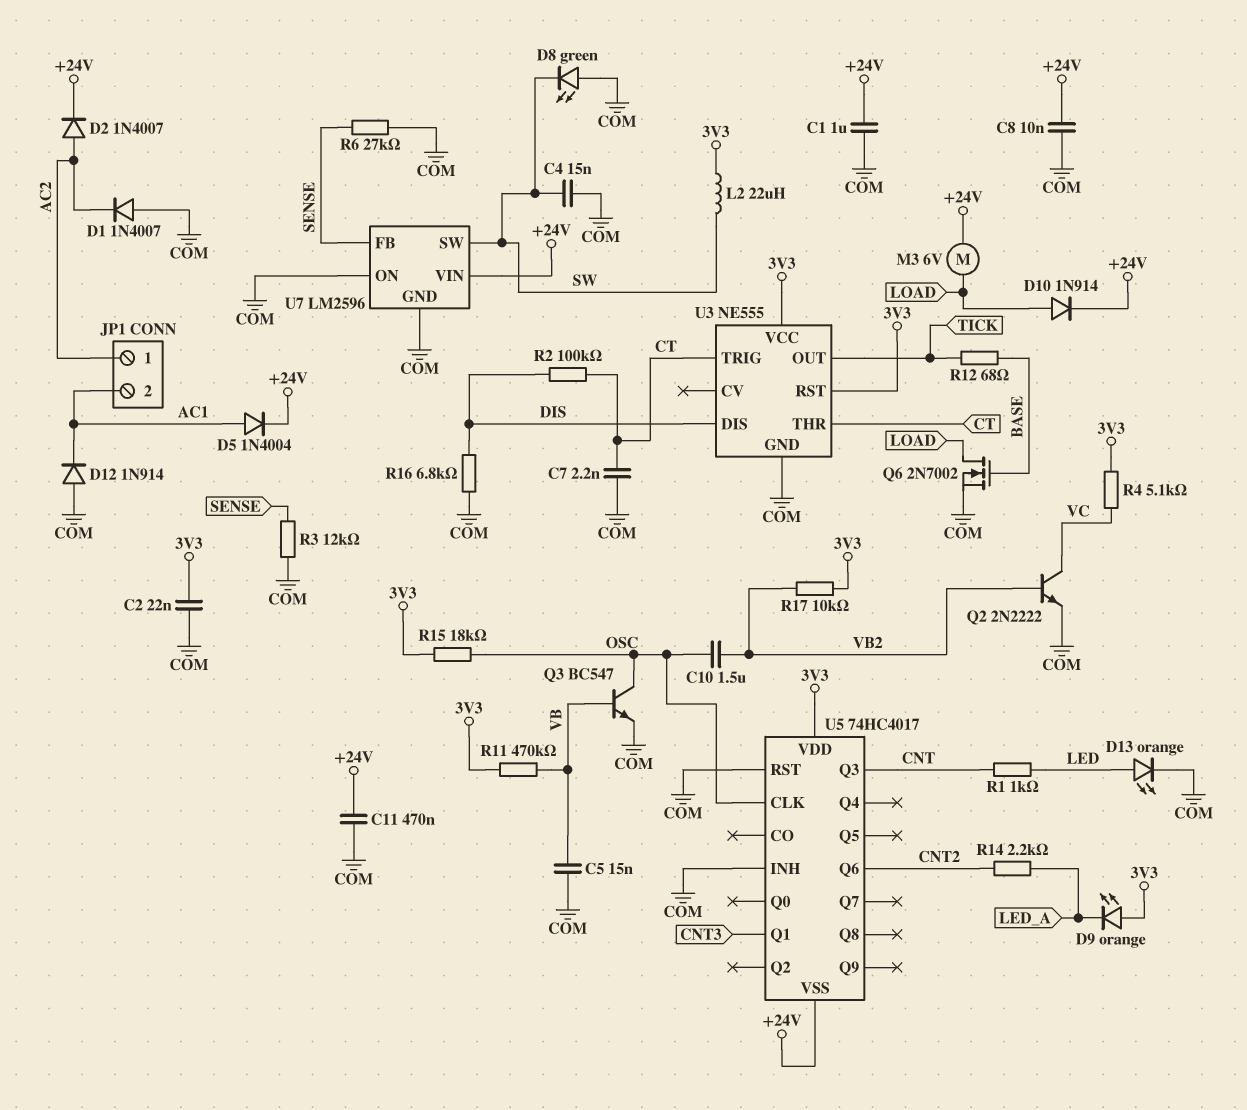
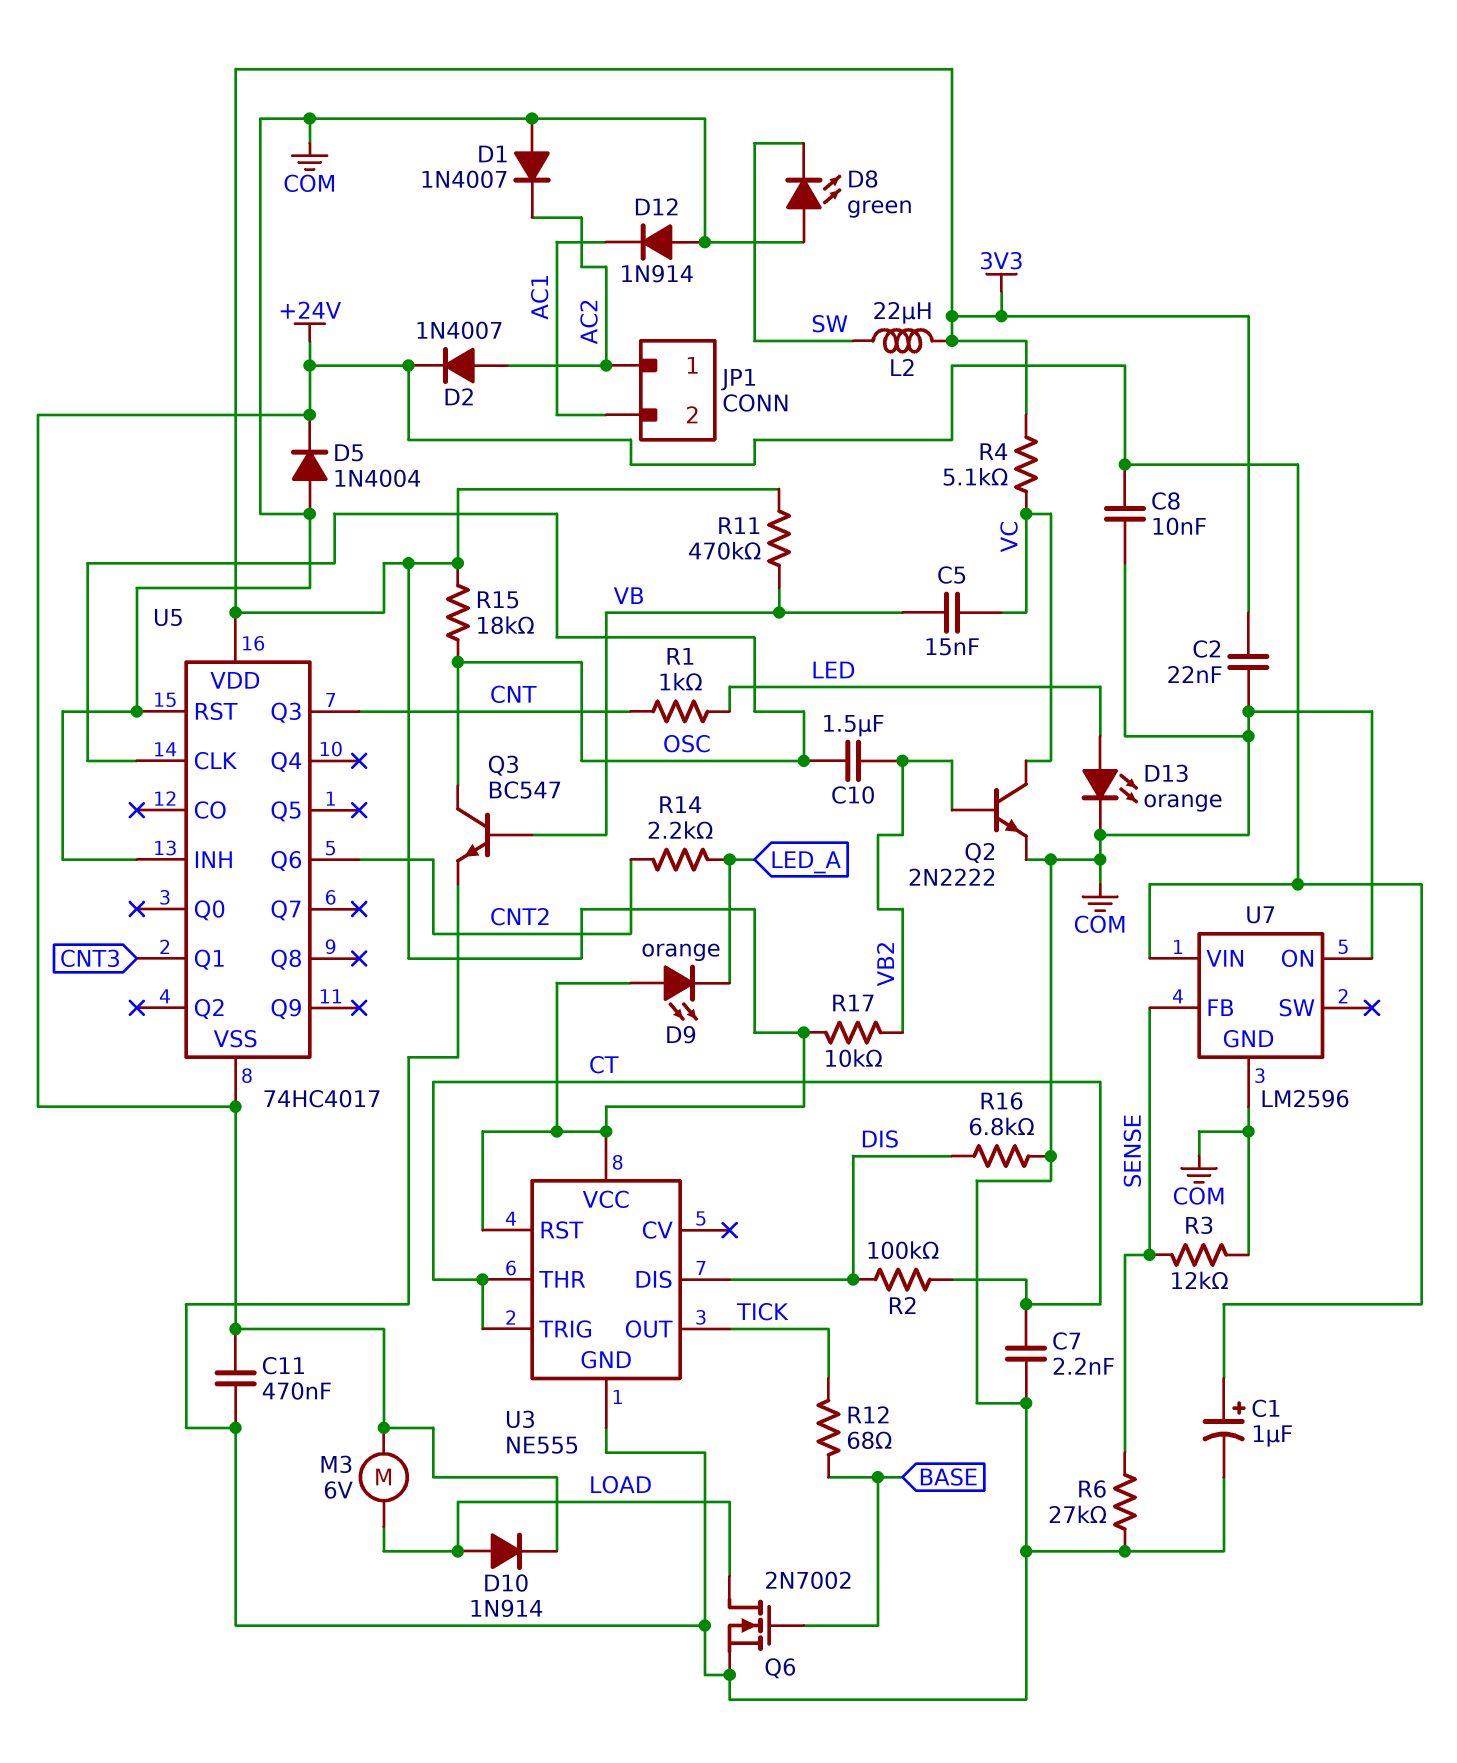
C1: 1uF (+24V, COM) -> 1uF (plus +24V, minus COM)
C4: 15nF (COM, SW) -> none
C5: 15nF (COM, VB) -> 15nF (VB, VC)
D5: diode 1N4004 (A AC1, K +24V) -> diode 1N4004 (A COM, K +24V)
U7 pin SW: SW -> none

